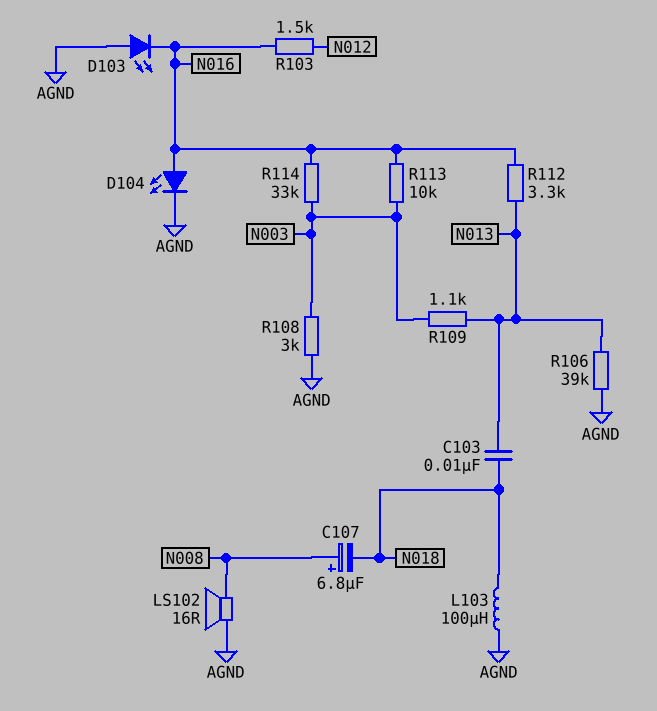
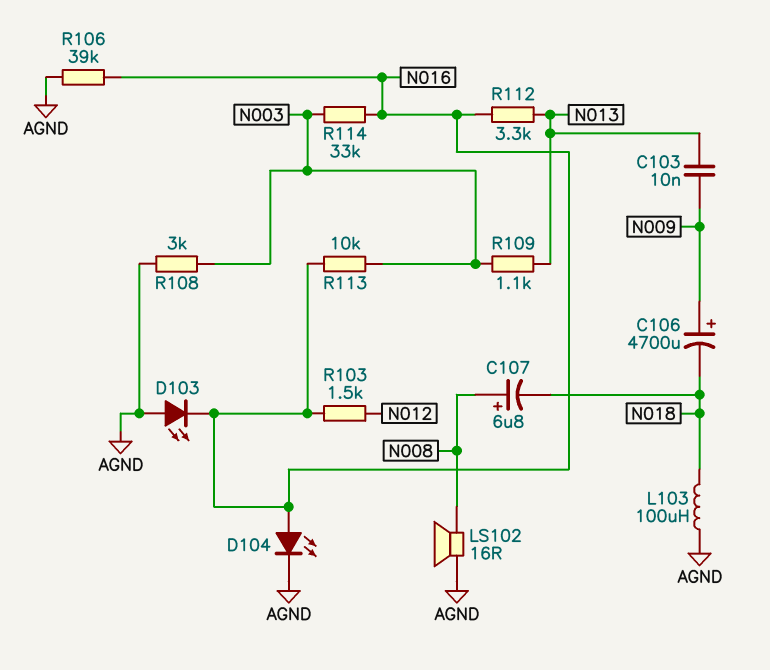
C103: 10nF (N013, N018) -> 10nF (N009, N013)
C106: none -> 4700uF (plus N009, minus N018)
R106: 39k (AGND, N013) -> 39k (AGND, N016)

